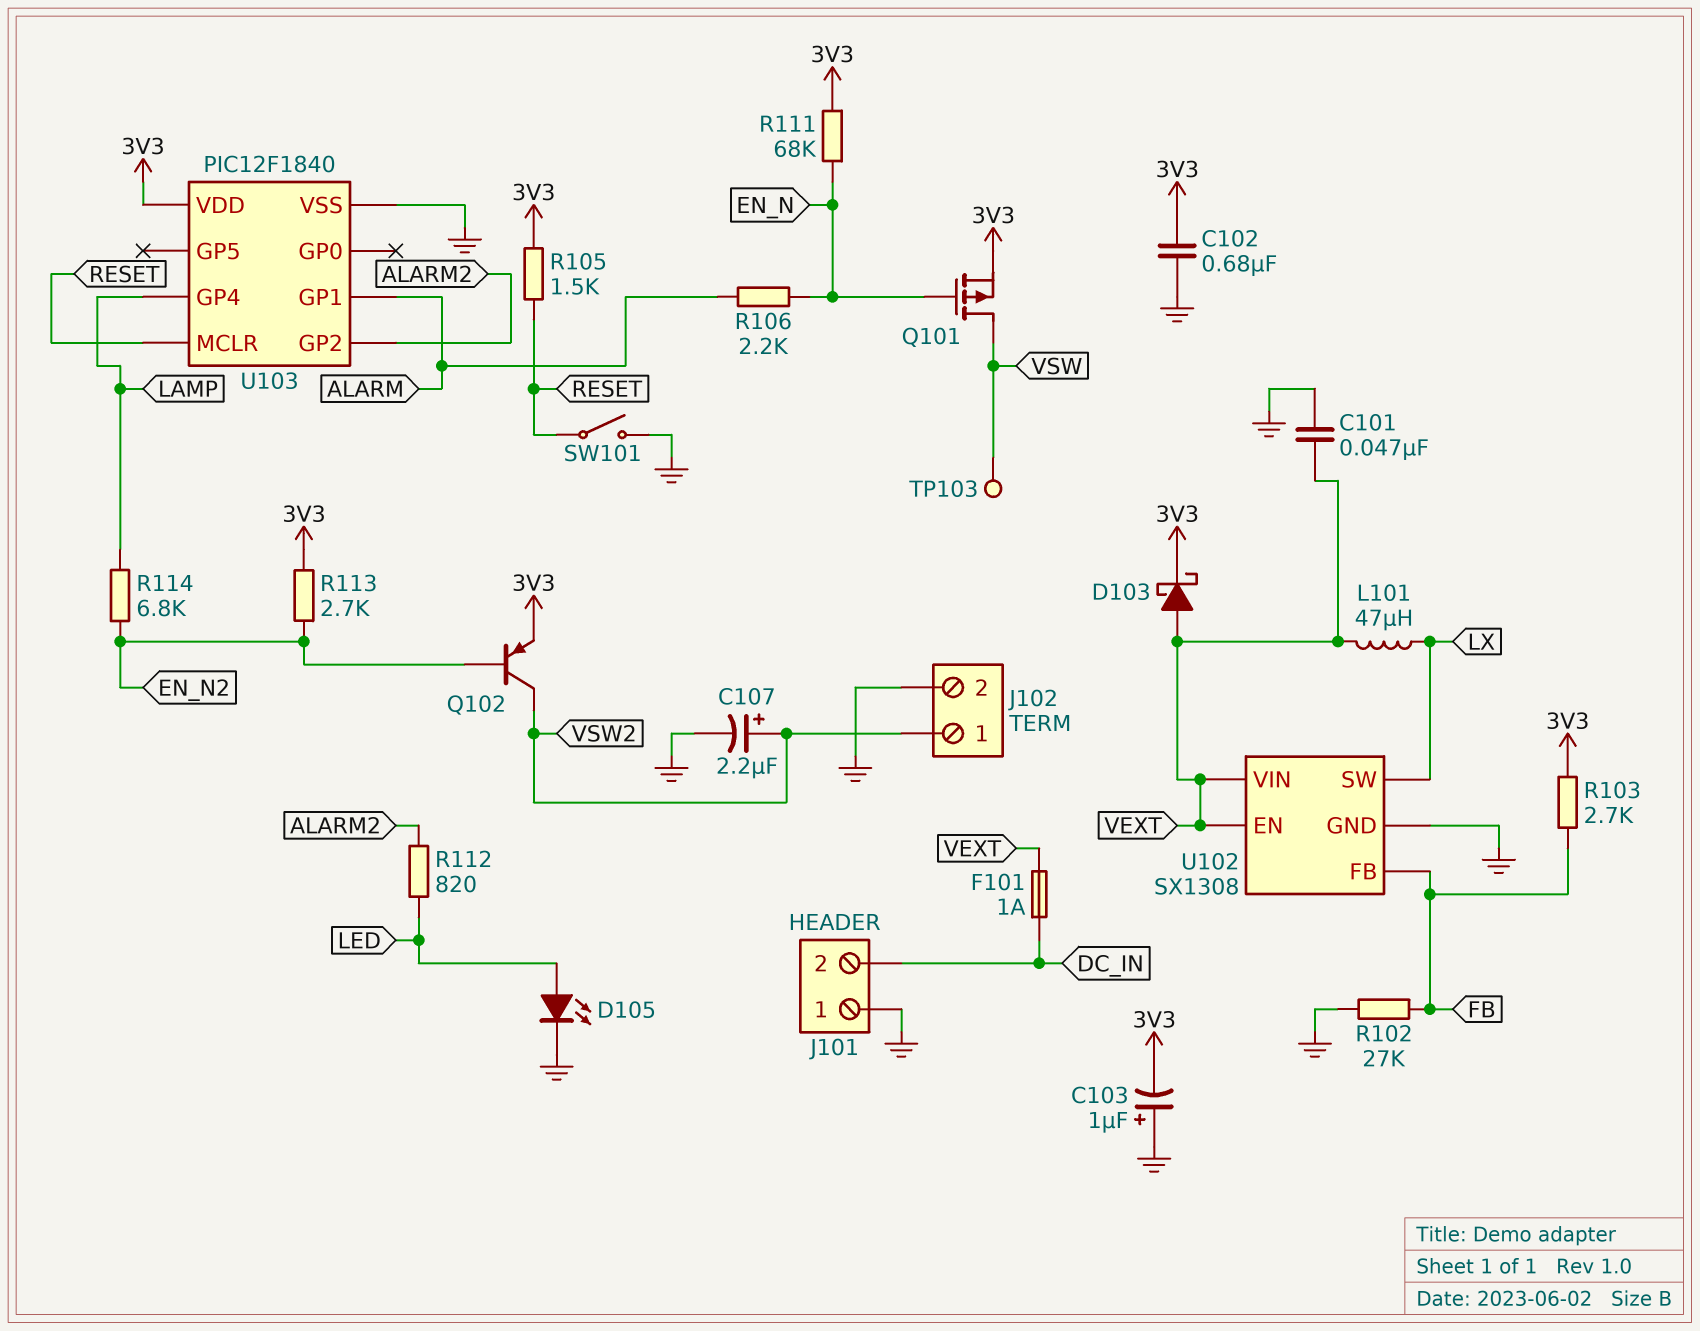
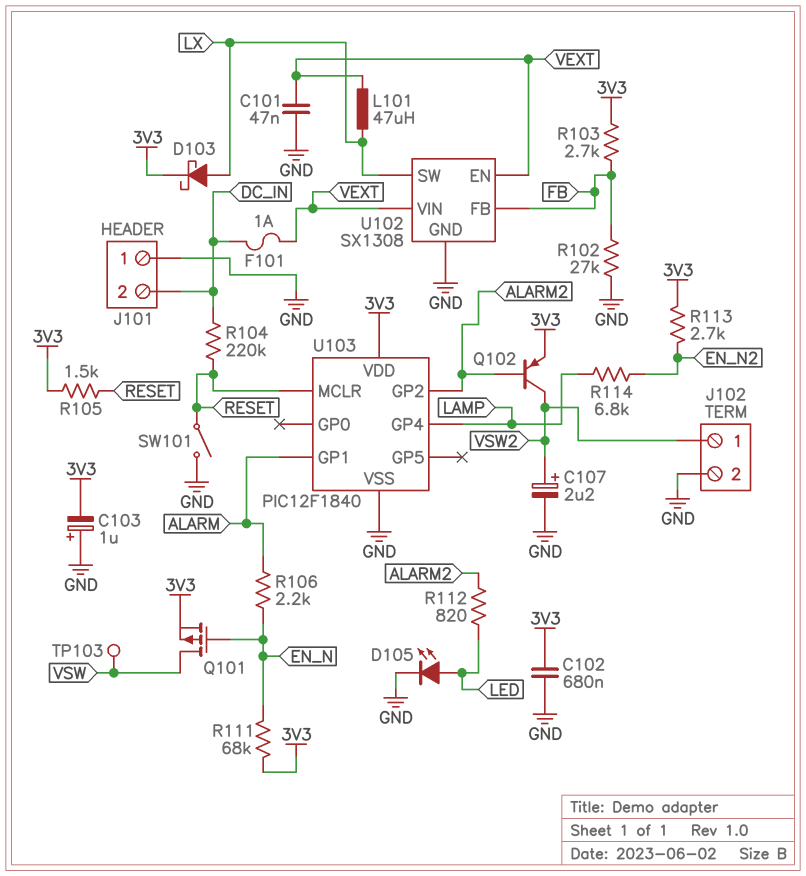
D103: schottky (A VEXT, K 3V3) -> schottky (A LX, K 3V3)
Q102: PNP (B EN_N2, C VSW2, E 3V3) -> PNP (B ALARM2, C VSW2, E 3V3)
R104: none -> 220k (DC_IN, RESET)

